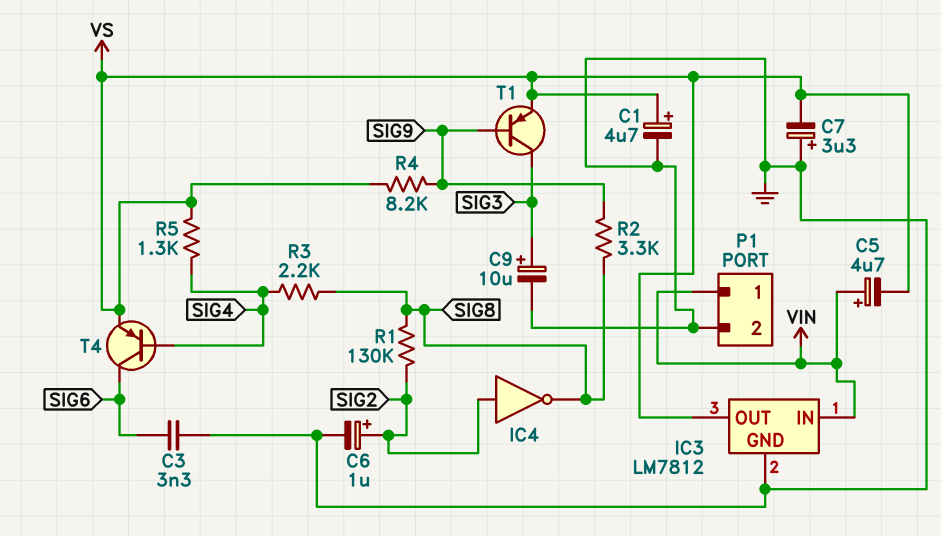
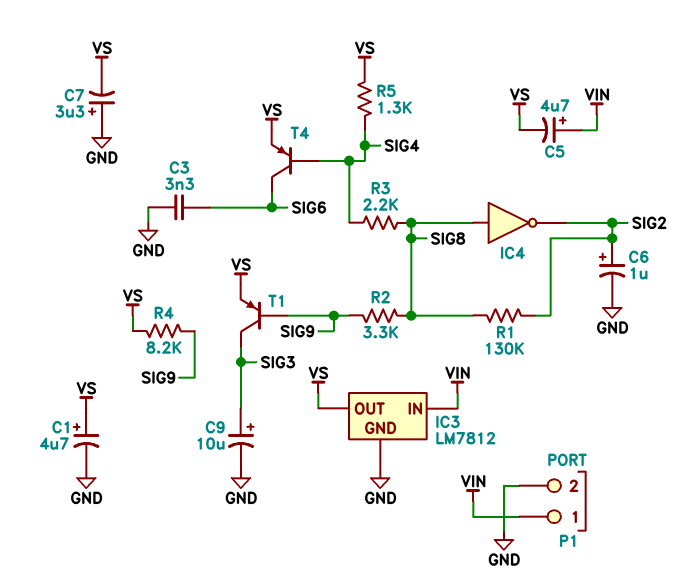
IC4: NOT (in SIG2, out SIG8) -> NOT (in SIG8, out SIG2)

